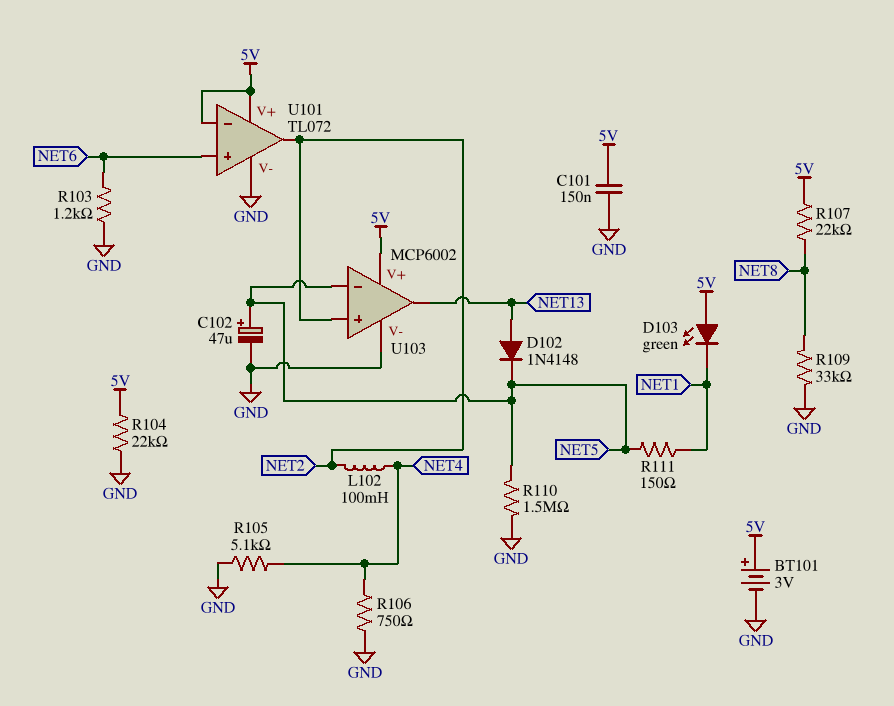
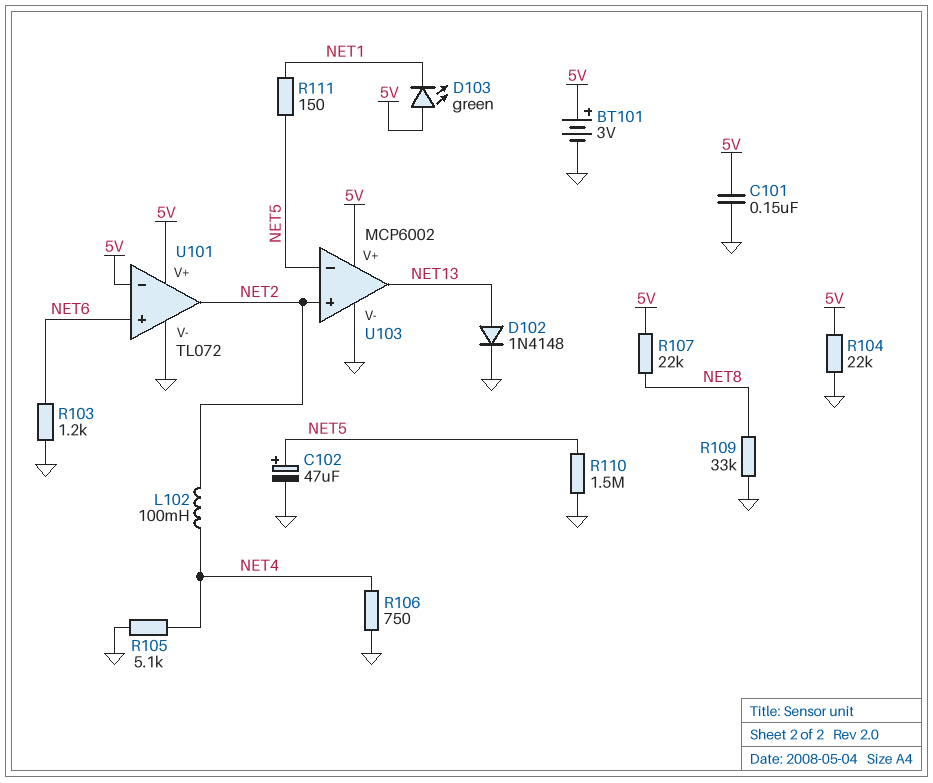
D102: diode 1N4148 (A NET13, K NET5) -> diode 1N4148 (A NET13, K GND)

